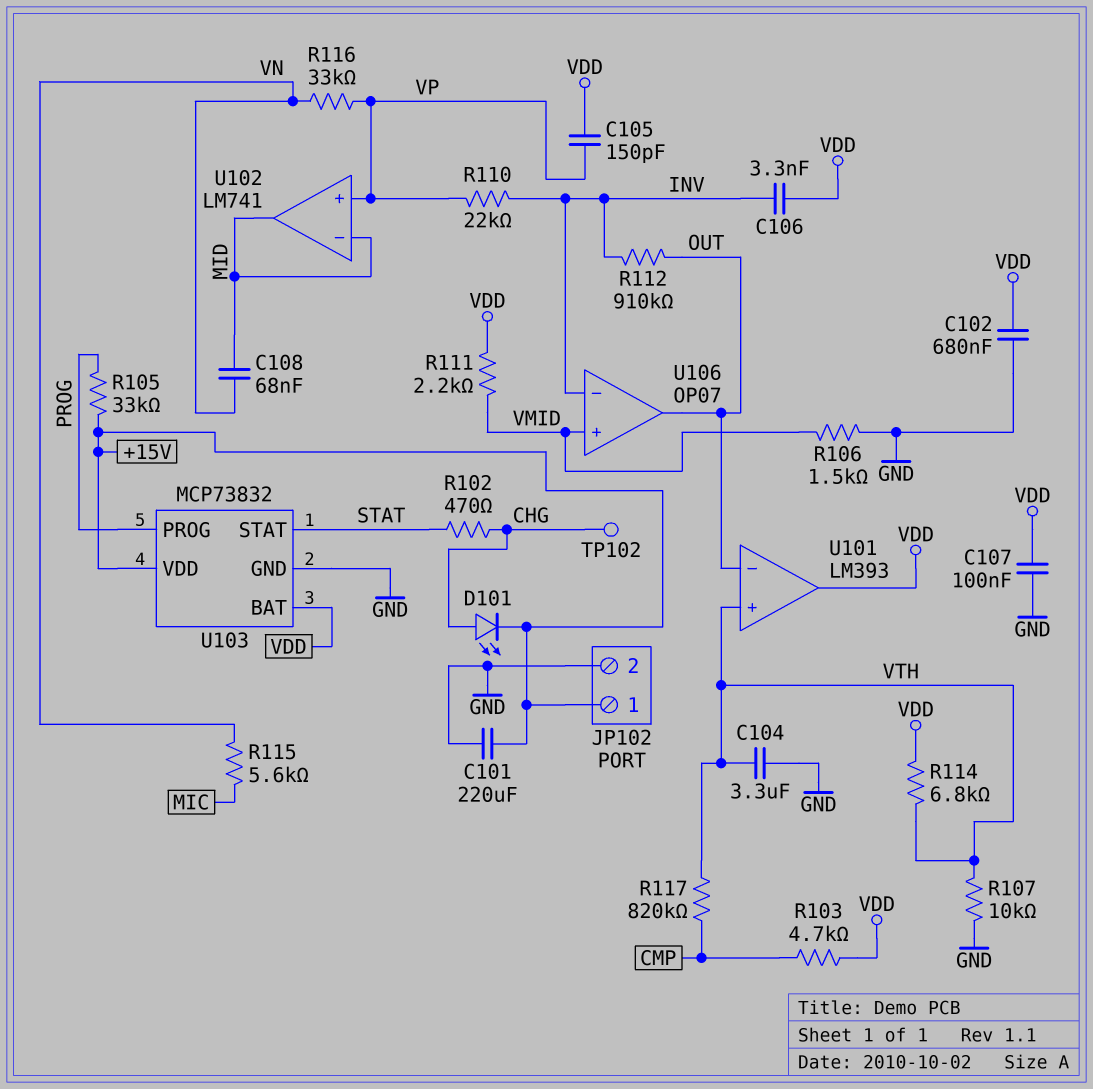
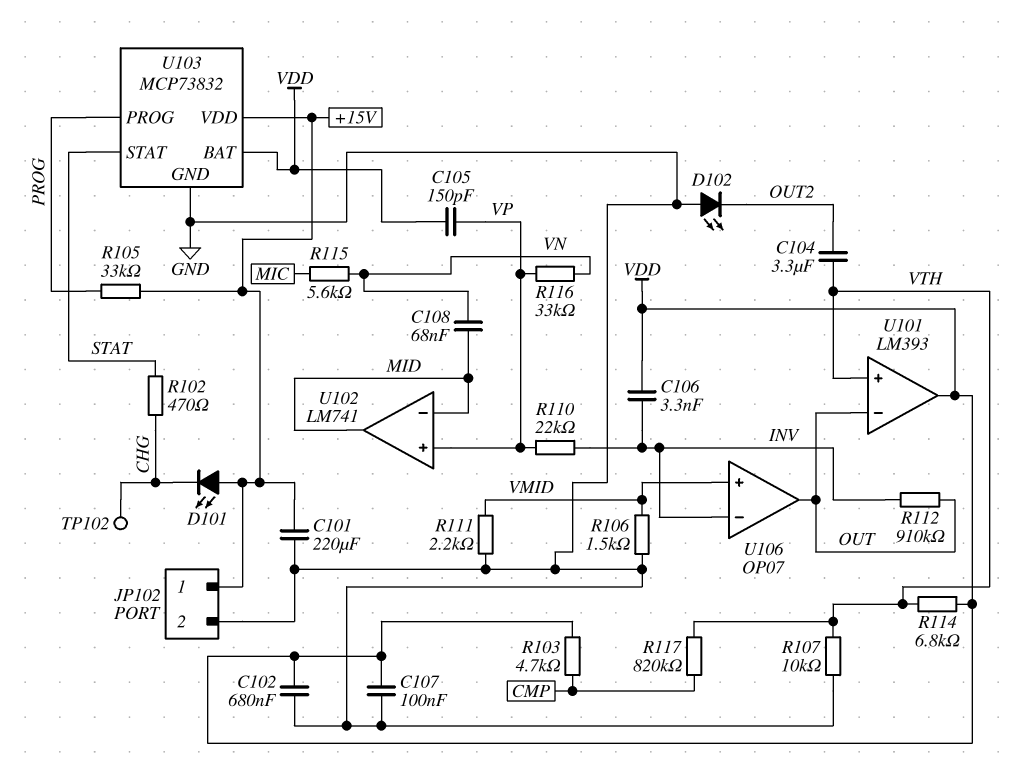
C104: 3.3uF (GND, VTH) -> 3.3uF (OUT2, VTH)
D101: LED (A CHG, K +15V) -> LED (A +15V, K CHG)
D102: none -> LED (A GND, K OUT2)
R111: 2.2k (VDD, VMID) -> 2.2k (GND, VMID)

